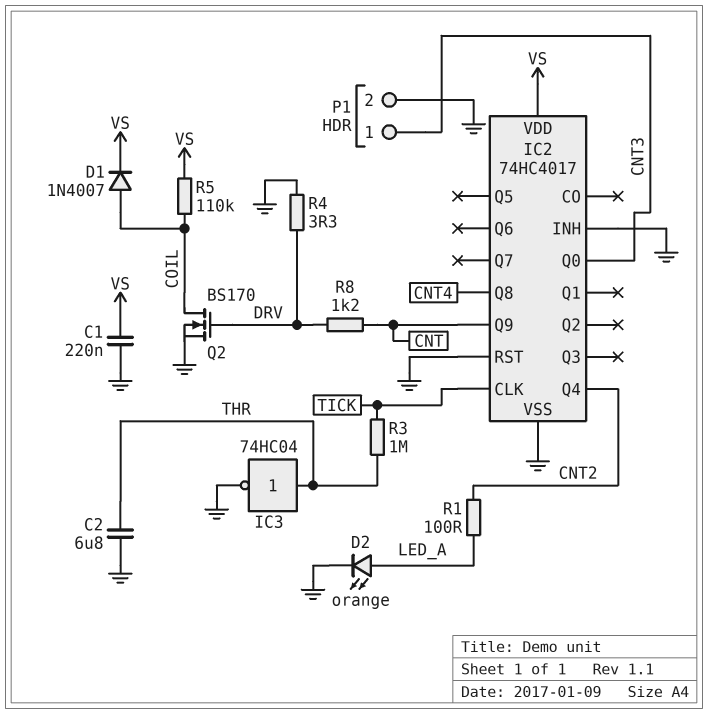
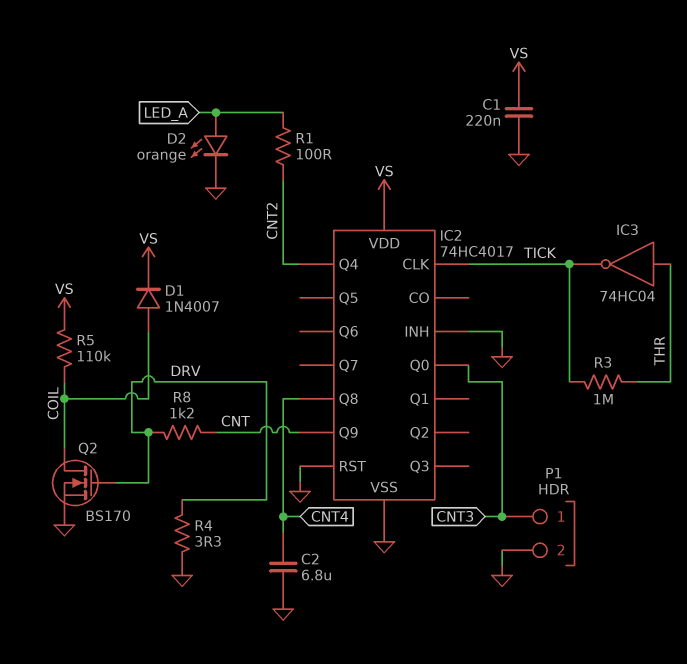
C2: 6.8uF (GND, THR) -> 6.8uF (CNT4, GND)
IC3: NOT 74HC04 (in THR, out GND) -> NOT 74HC04 (in THR, out TICK)

